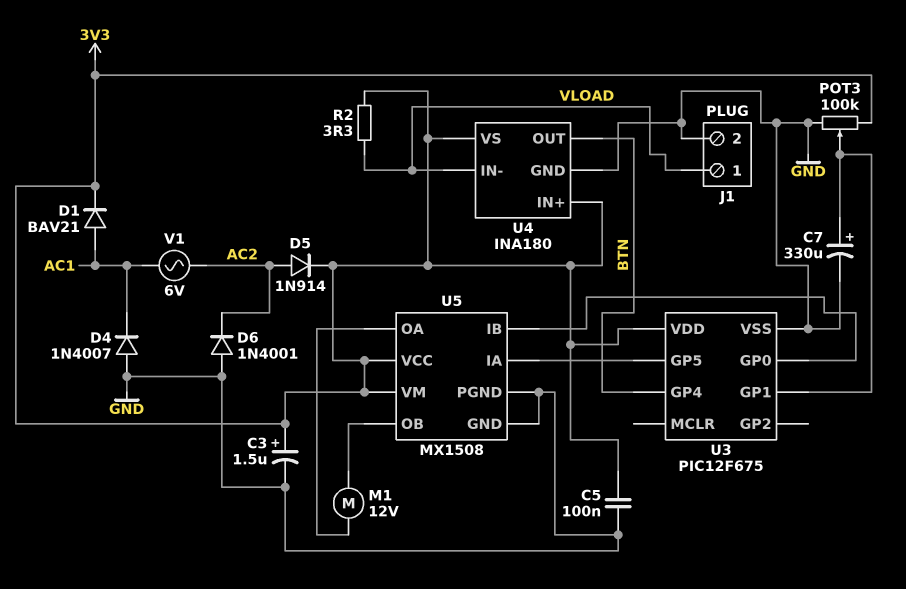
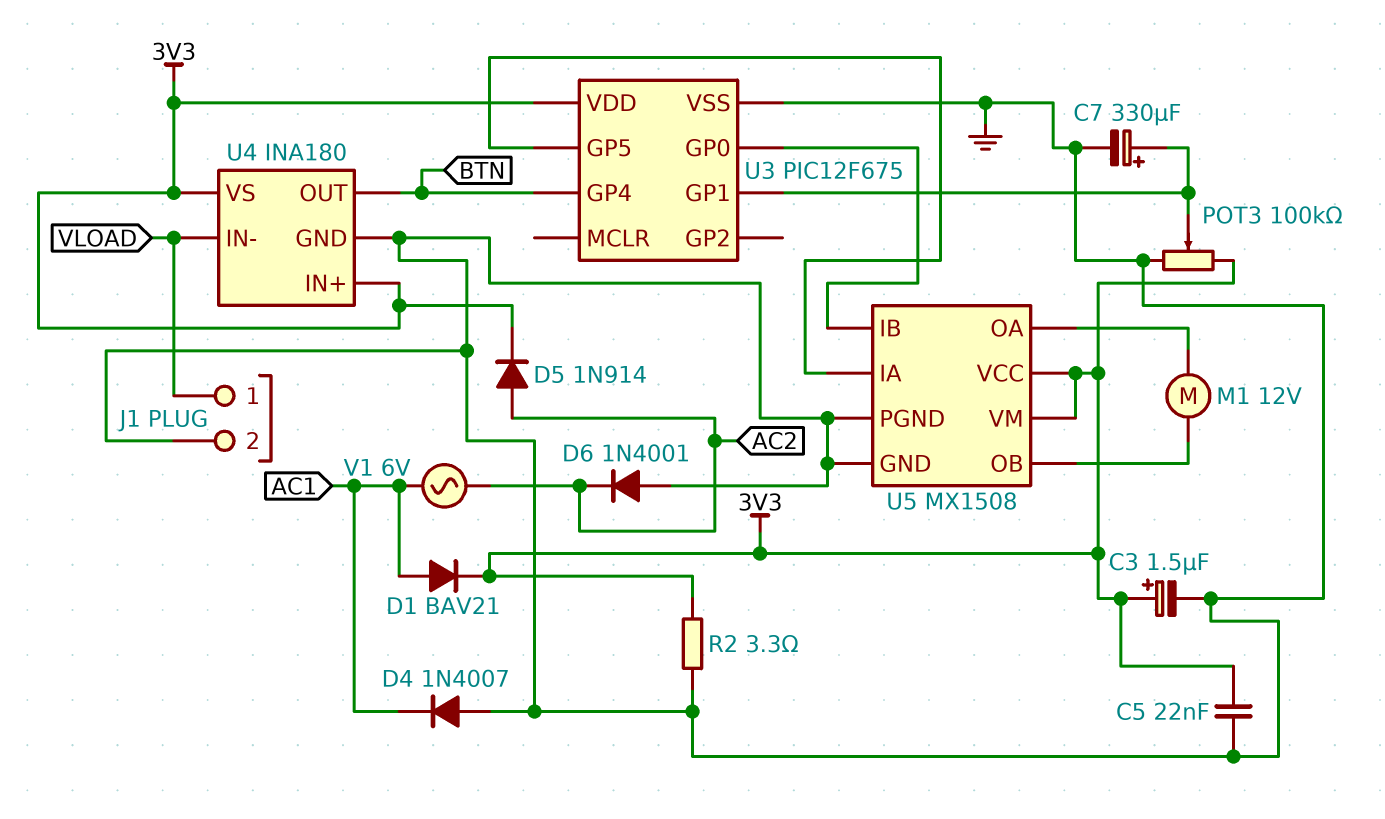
C5: 100nF (3V3, GND) -> 22nF (3V3, GND)
R2: 3.3 (3V3, VLOAD) -> 3.3 (3V3, GND)

